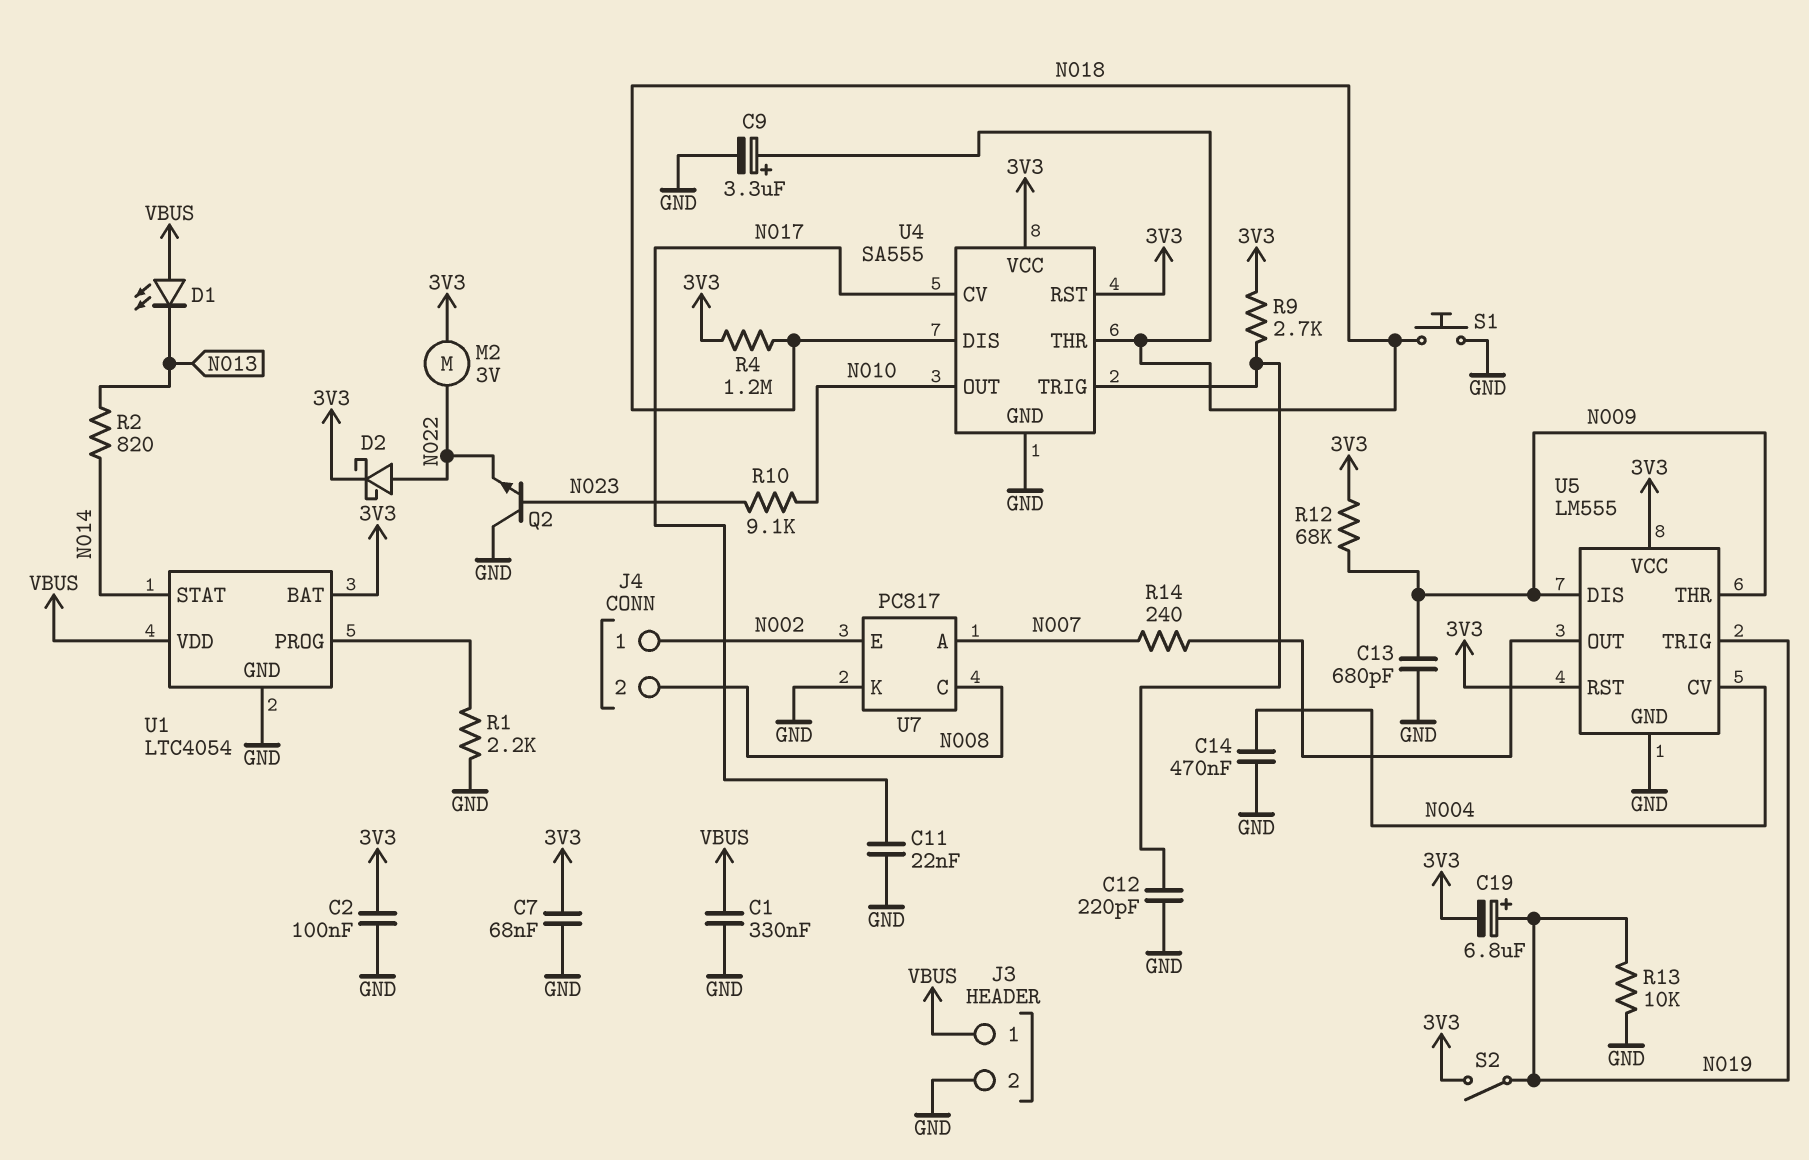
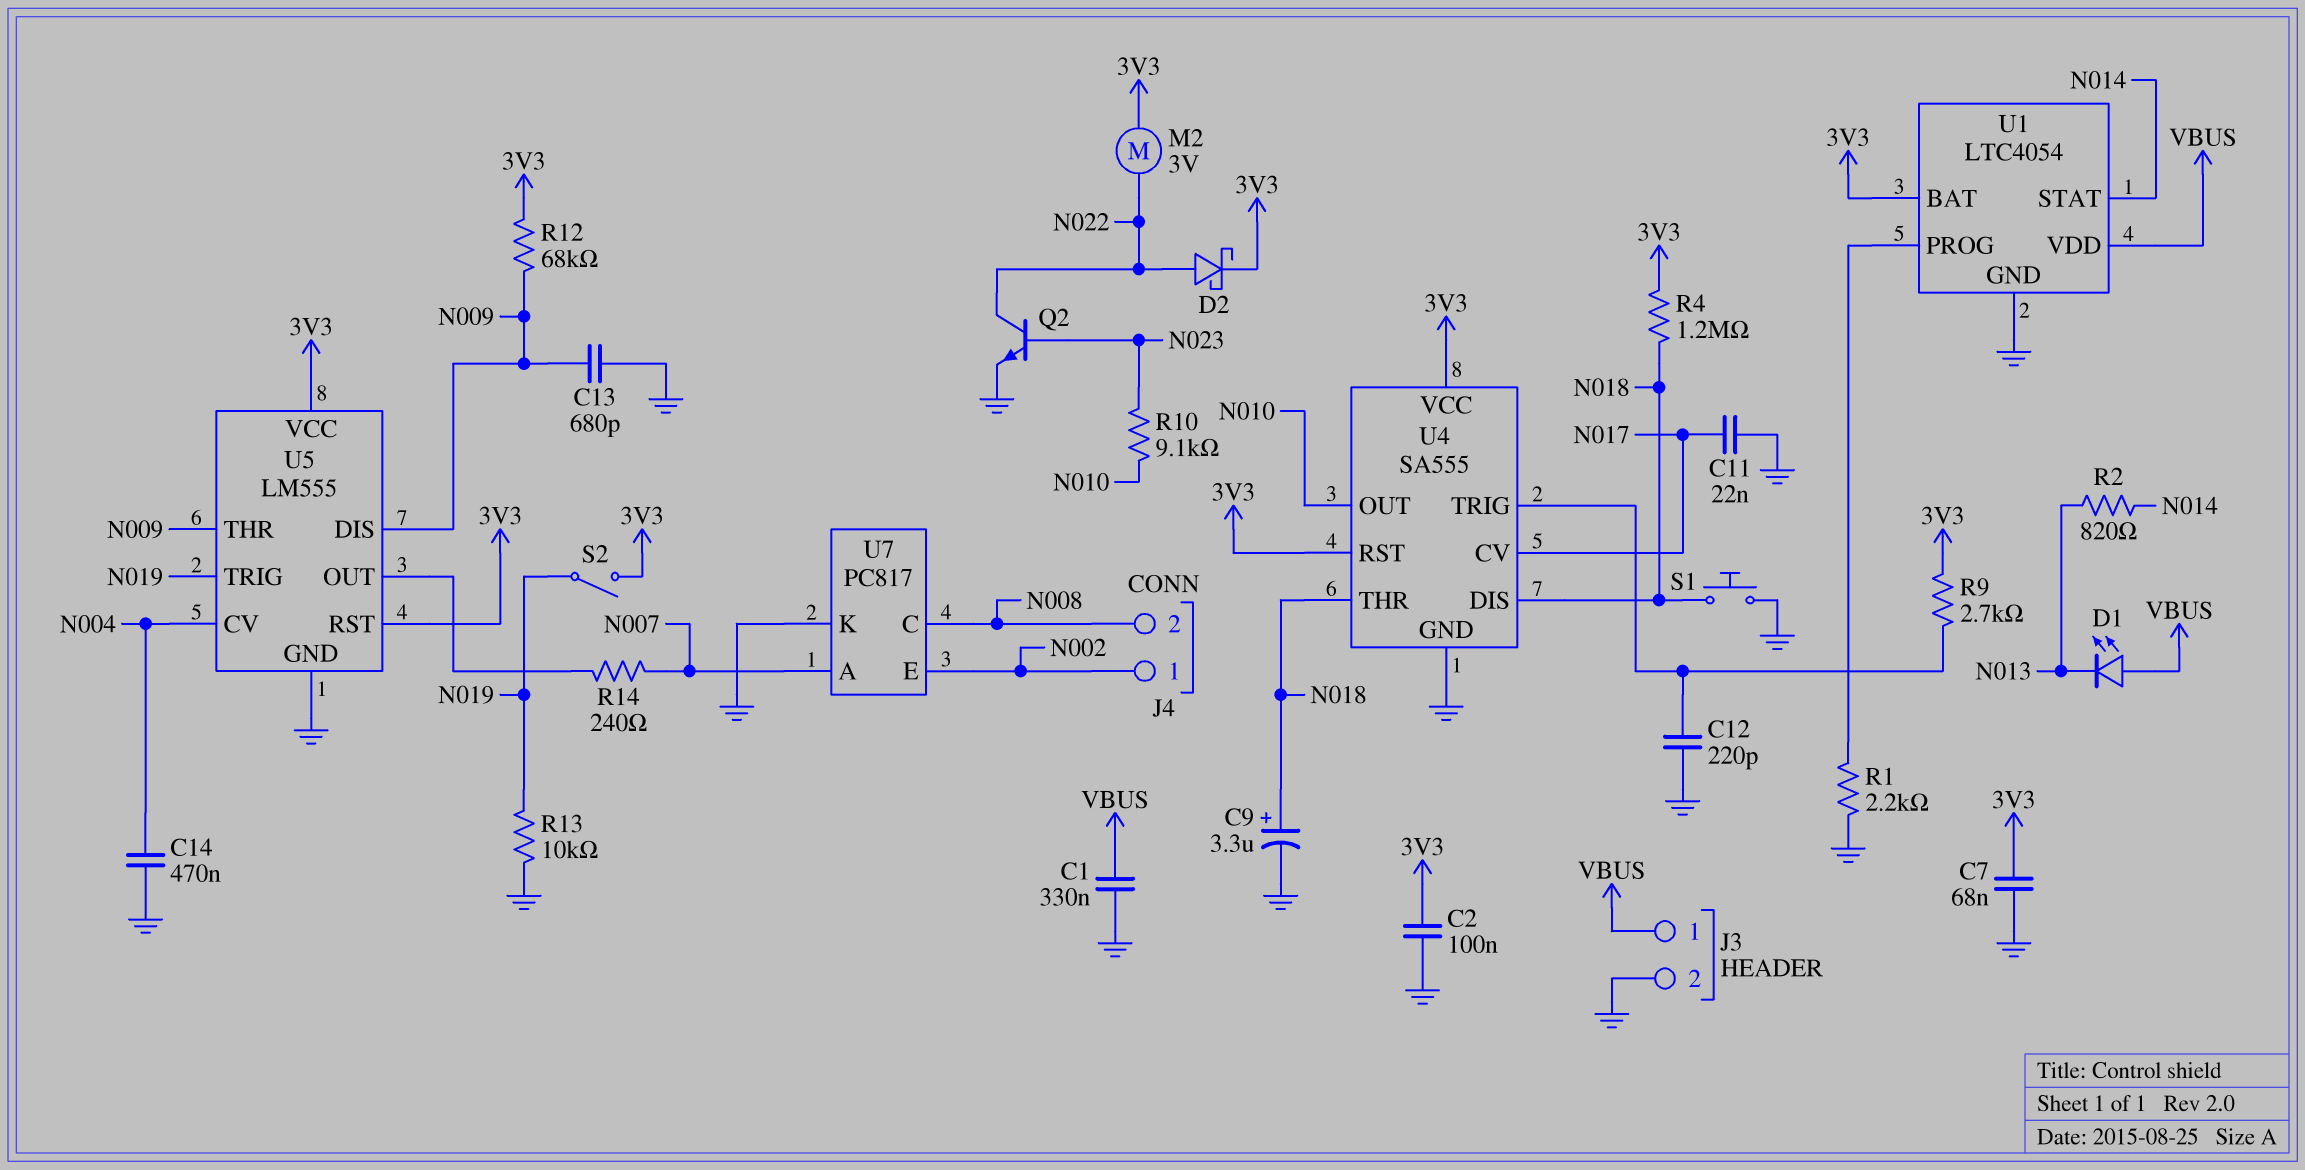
C19: 6.8uF (plus N019, minus 3V3) -> none
Q2: NPN (B N023, C GND, E N022) -> NPN (B N023, C N022, E GND)

